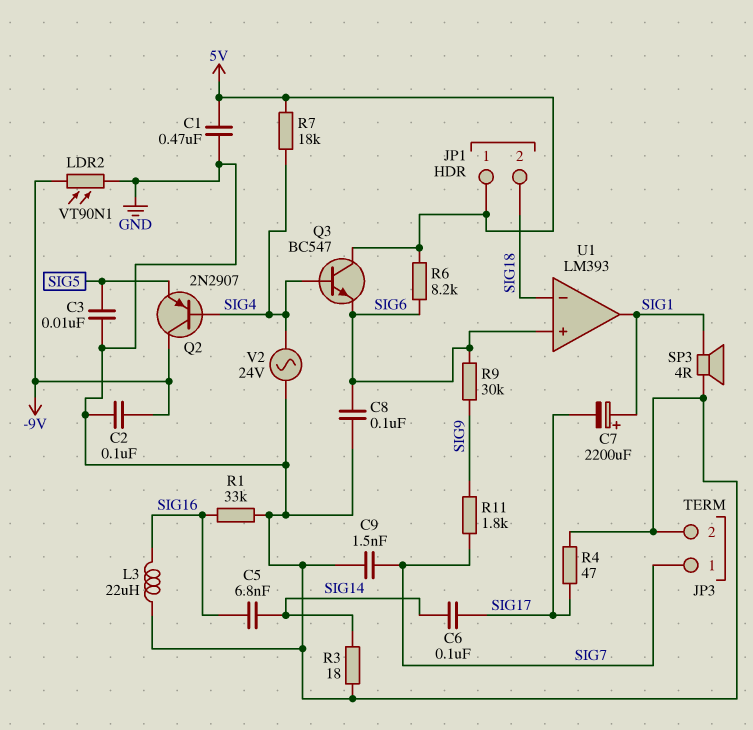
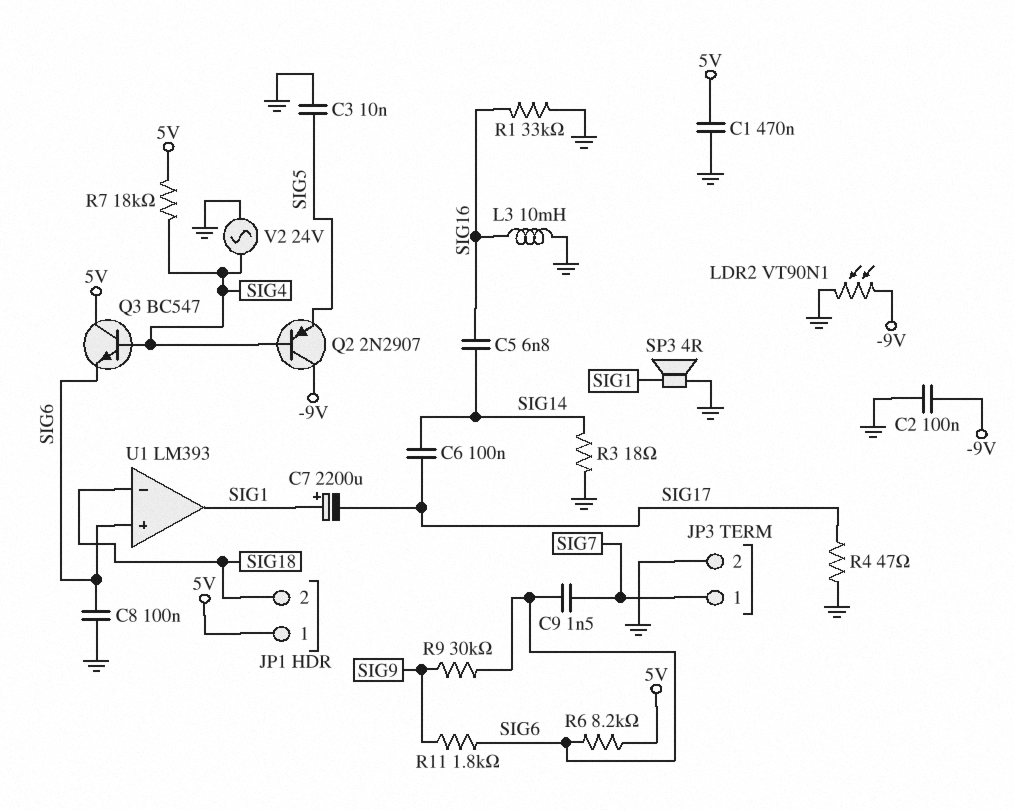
C9: 1.5nF (GND, SIG7) -> 1.5nF (SIG6, SIG7)
L3: 22uH (GND, SIG16) -> 10mH (GND, SIG16)
R11: 1.8k (SIG7, SIG9) -> 1.8k (SIG6, SIG9)

